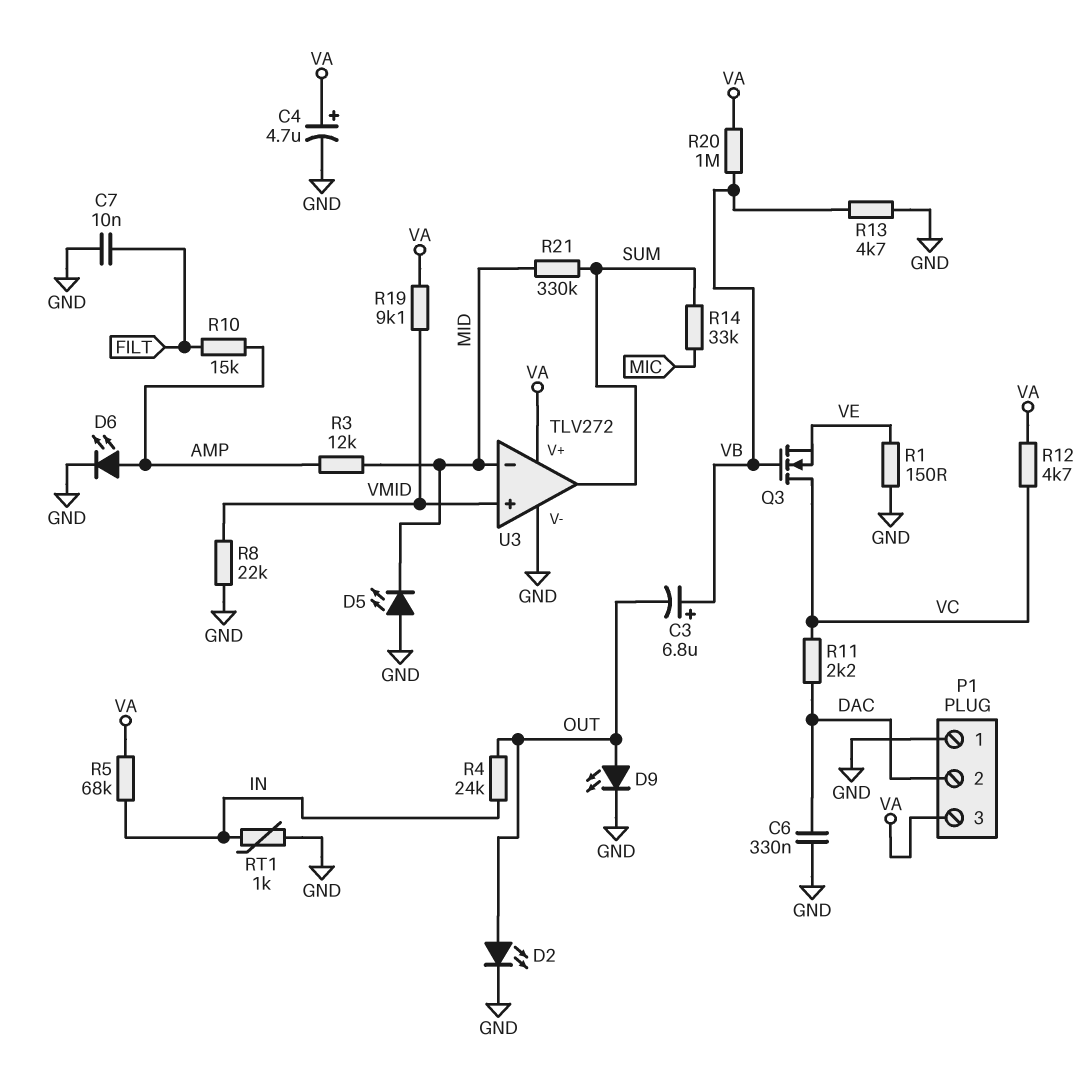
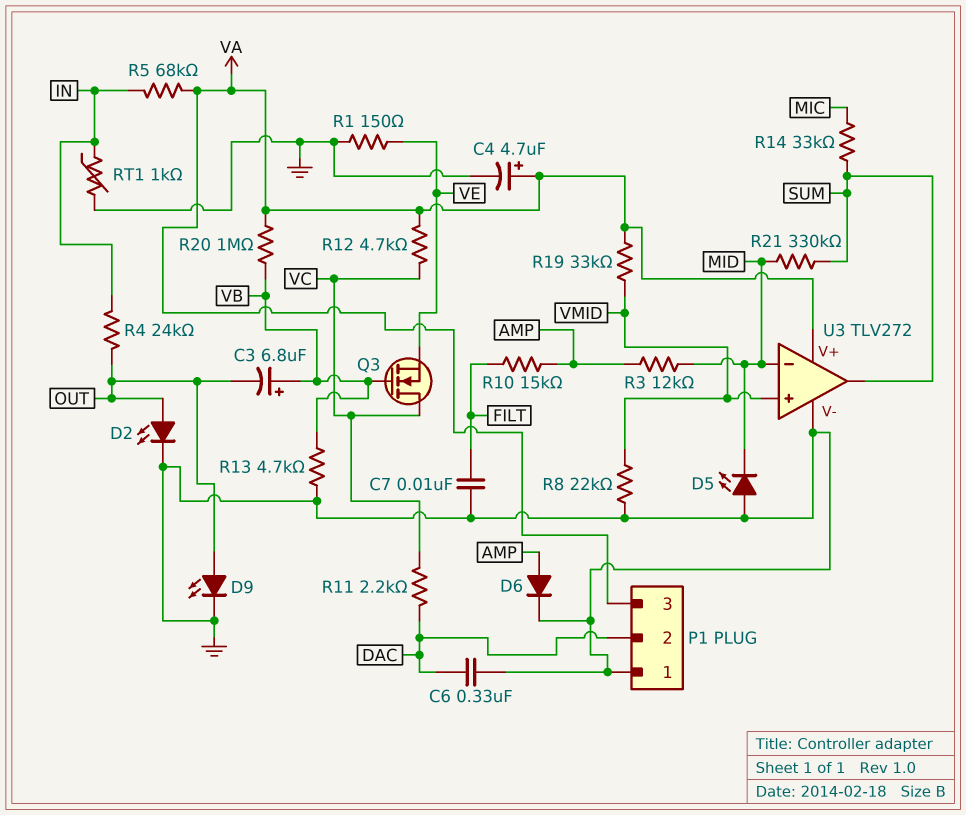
D6: LED (A AMP, K GND) -> diode (A AMP, K GND)
R19: 9.1k (VA, VMID) -> 33k (VA, VMID)

